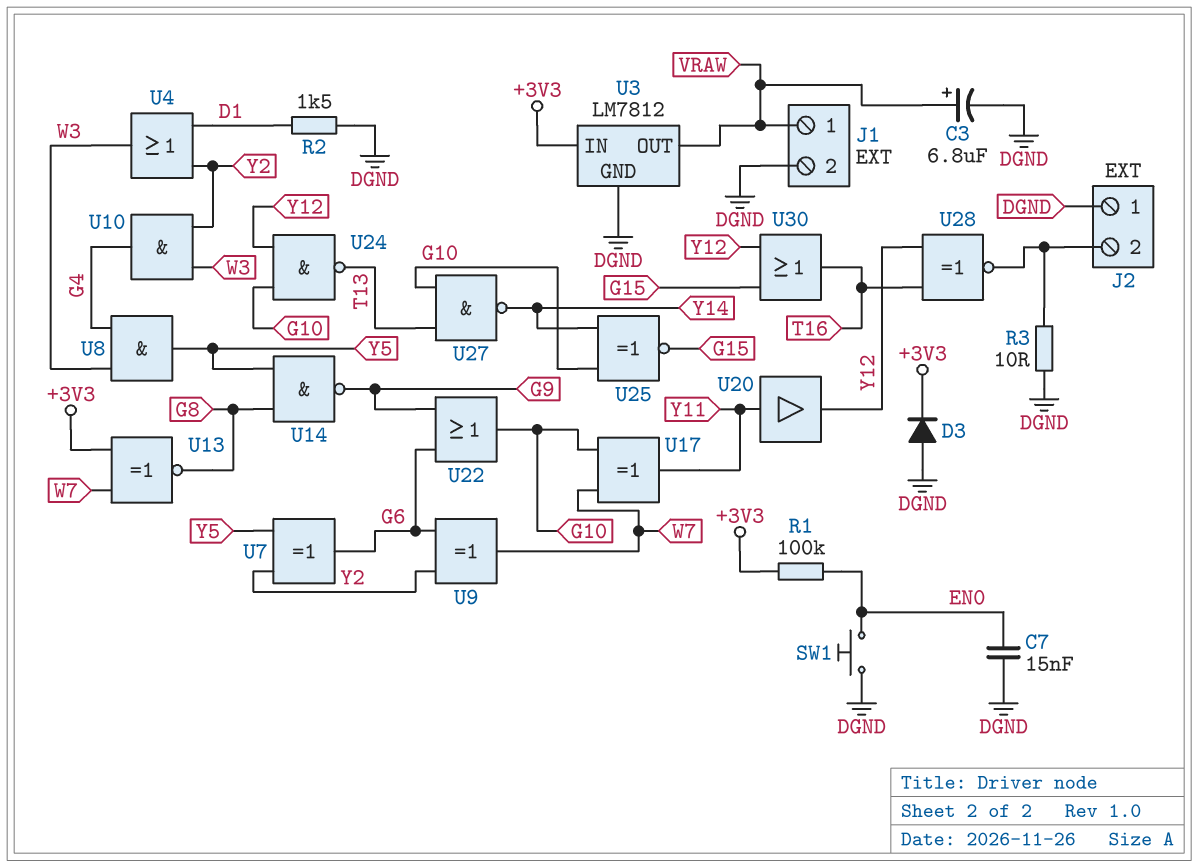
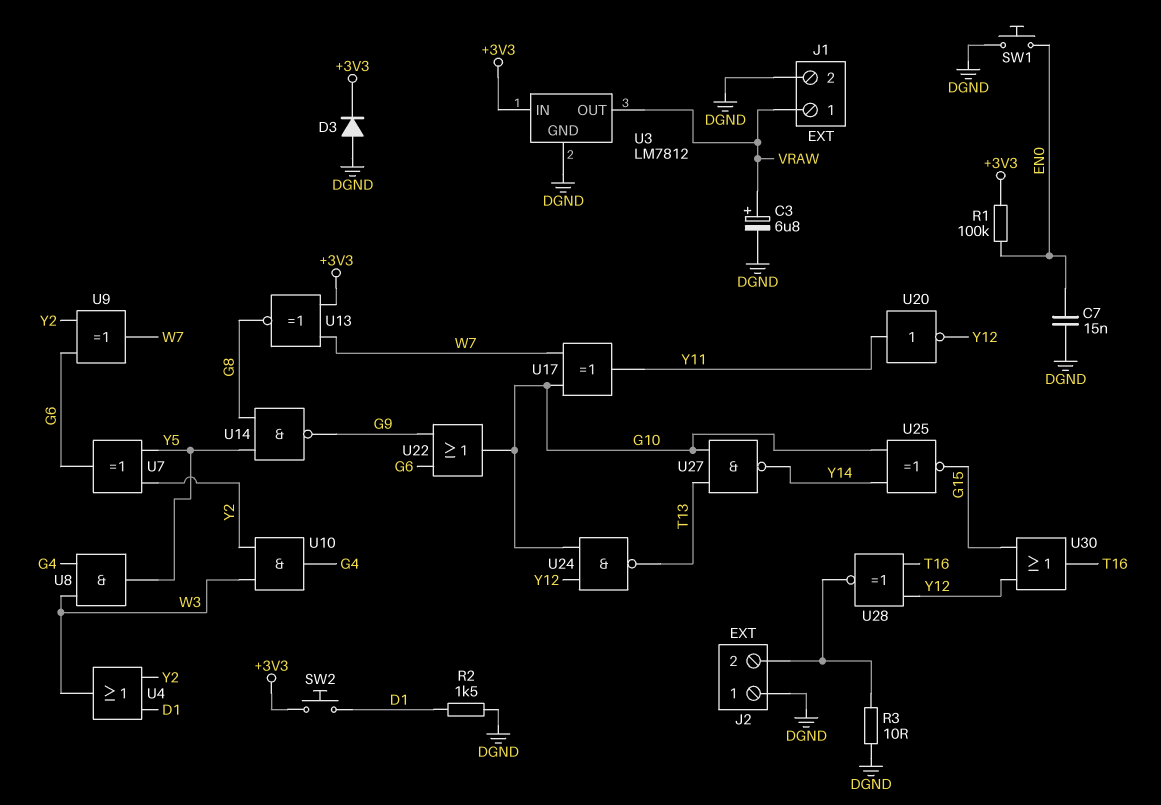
SW2: none -> button (+3V3, D1)
U20: buffer (in Y11, out Y12) -> NOT (in Y11, out Y12)

